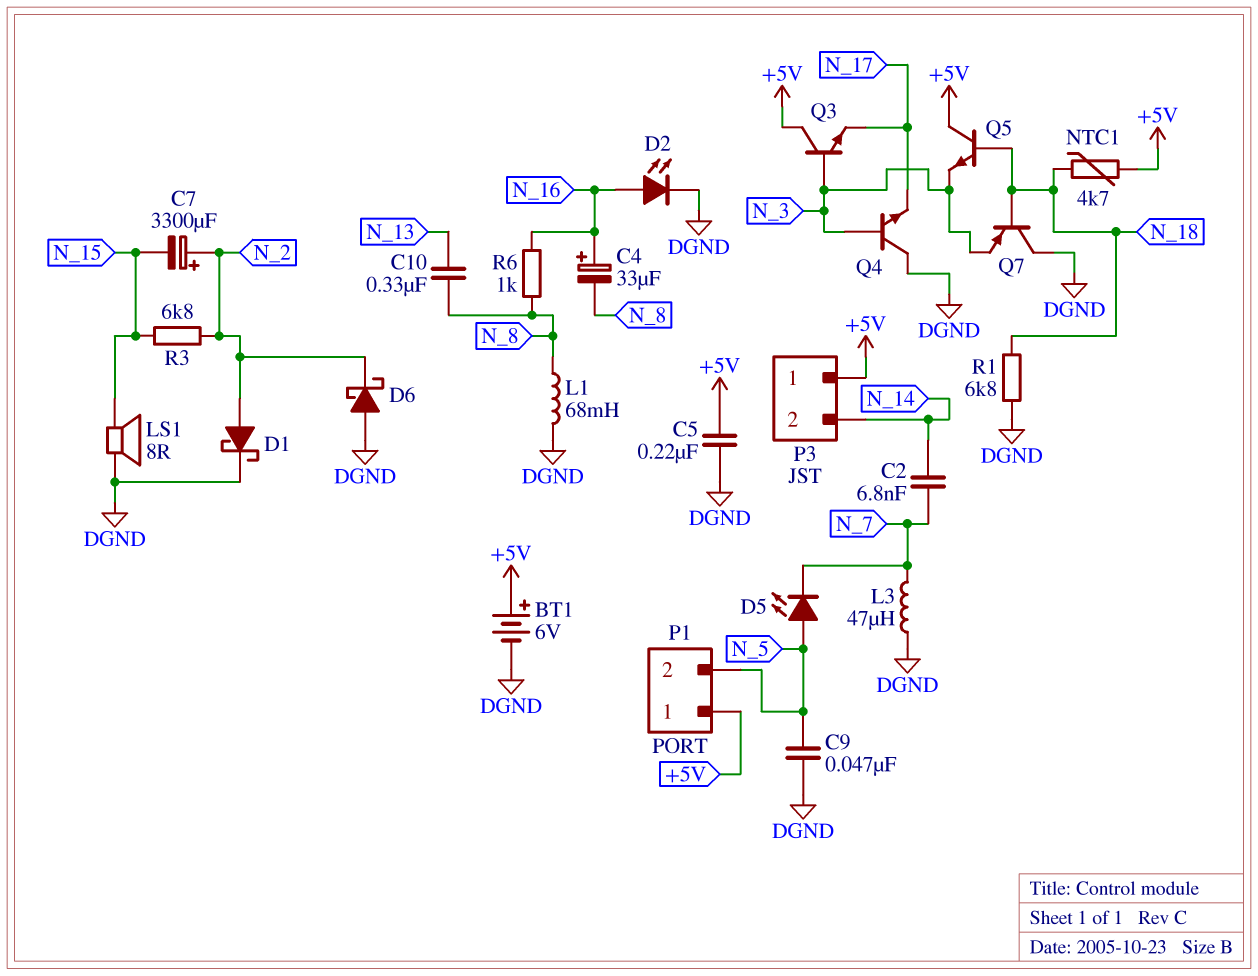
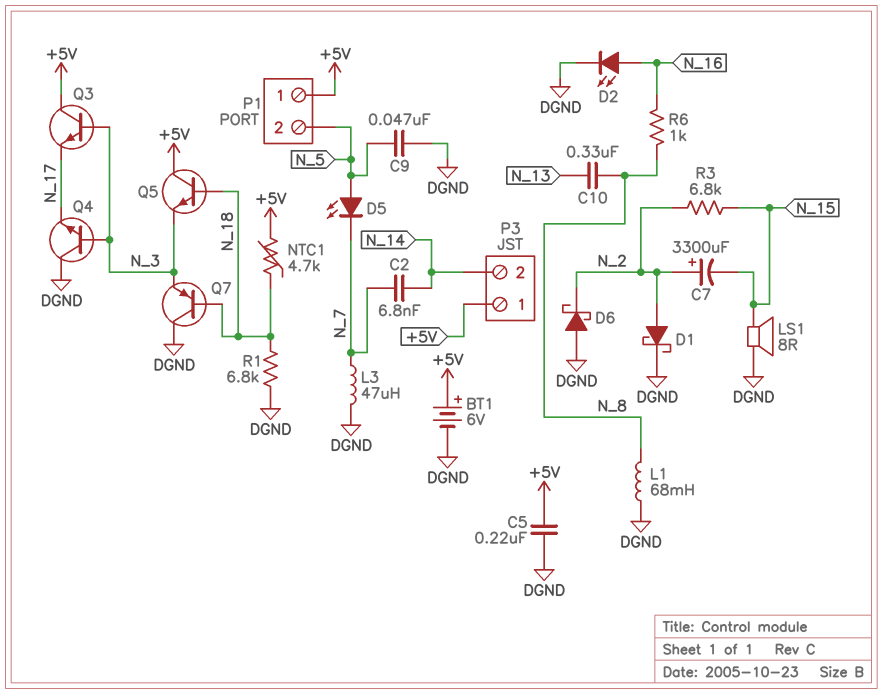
C4: 33uF (plus N_16, minus N_8) -> none

